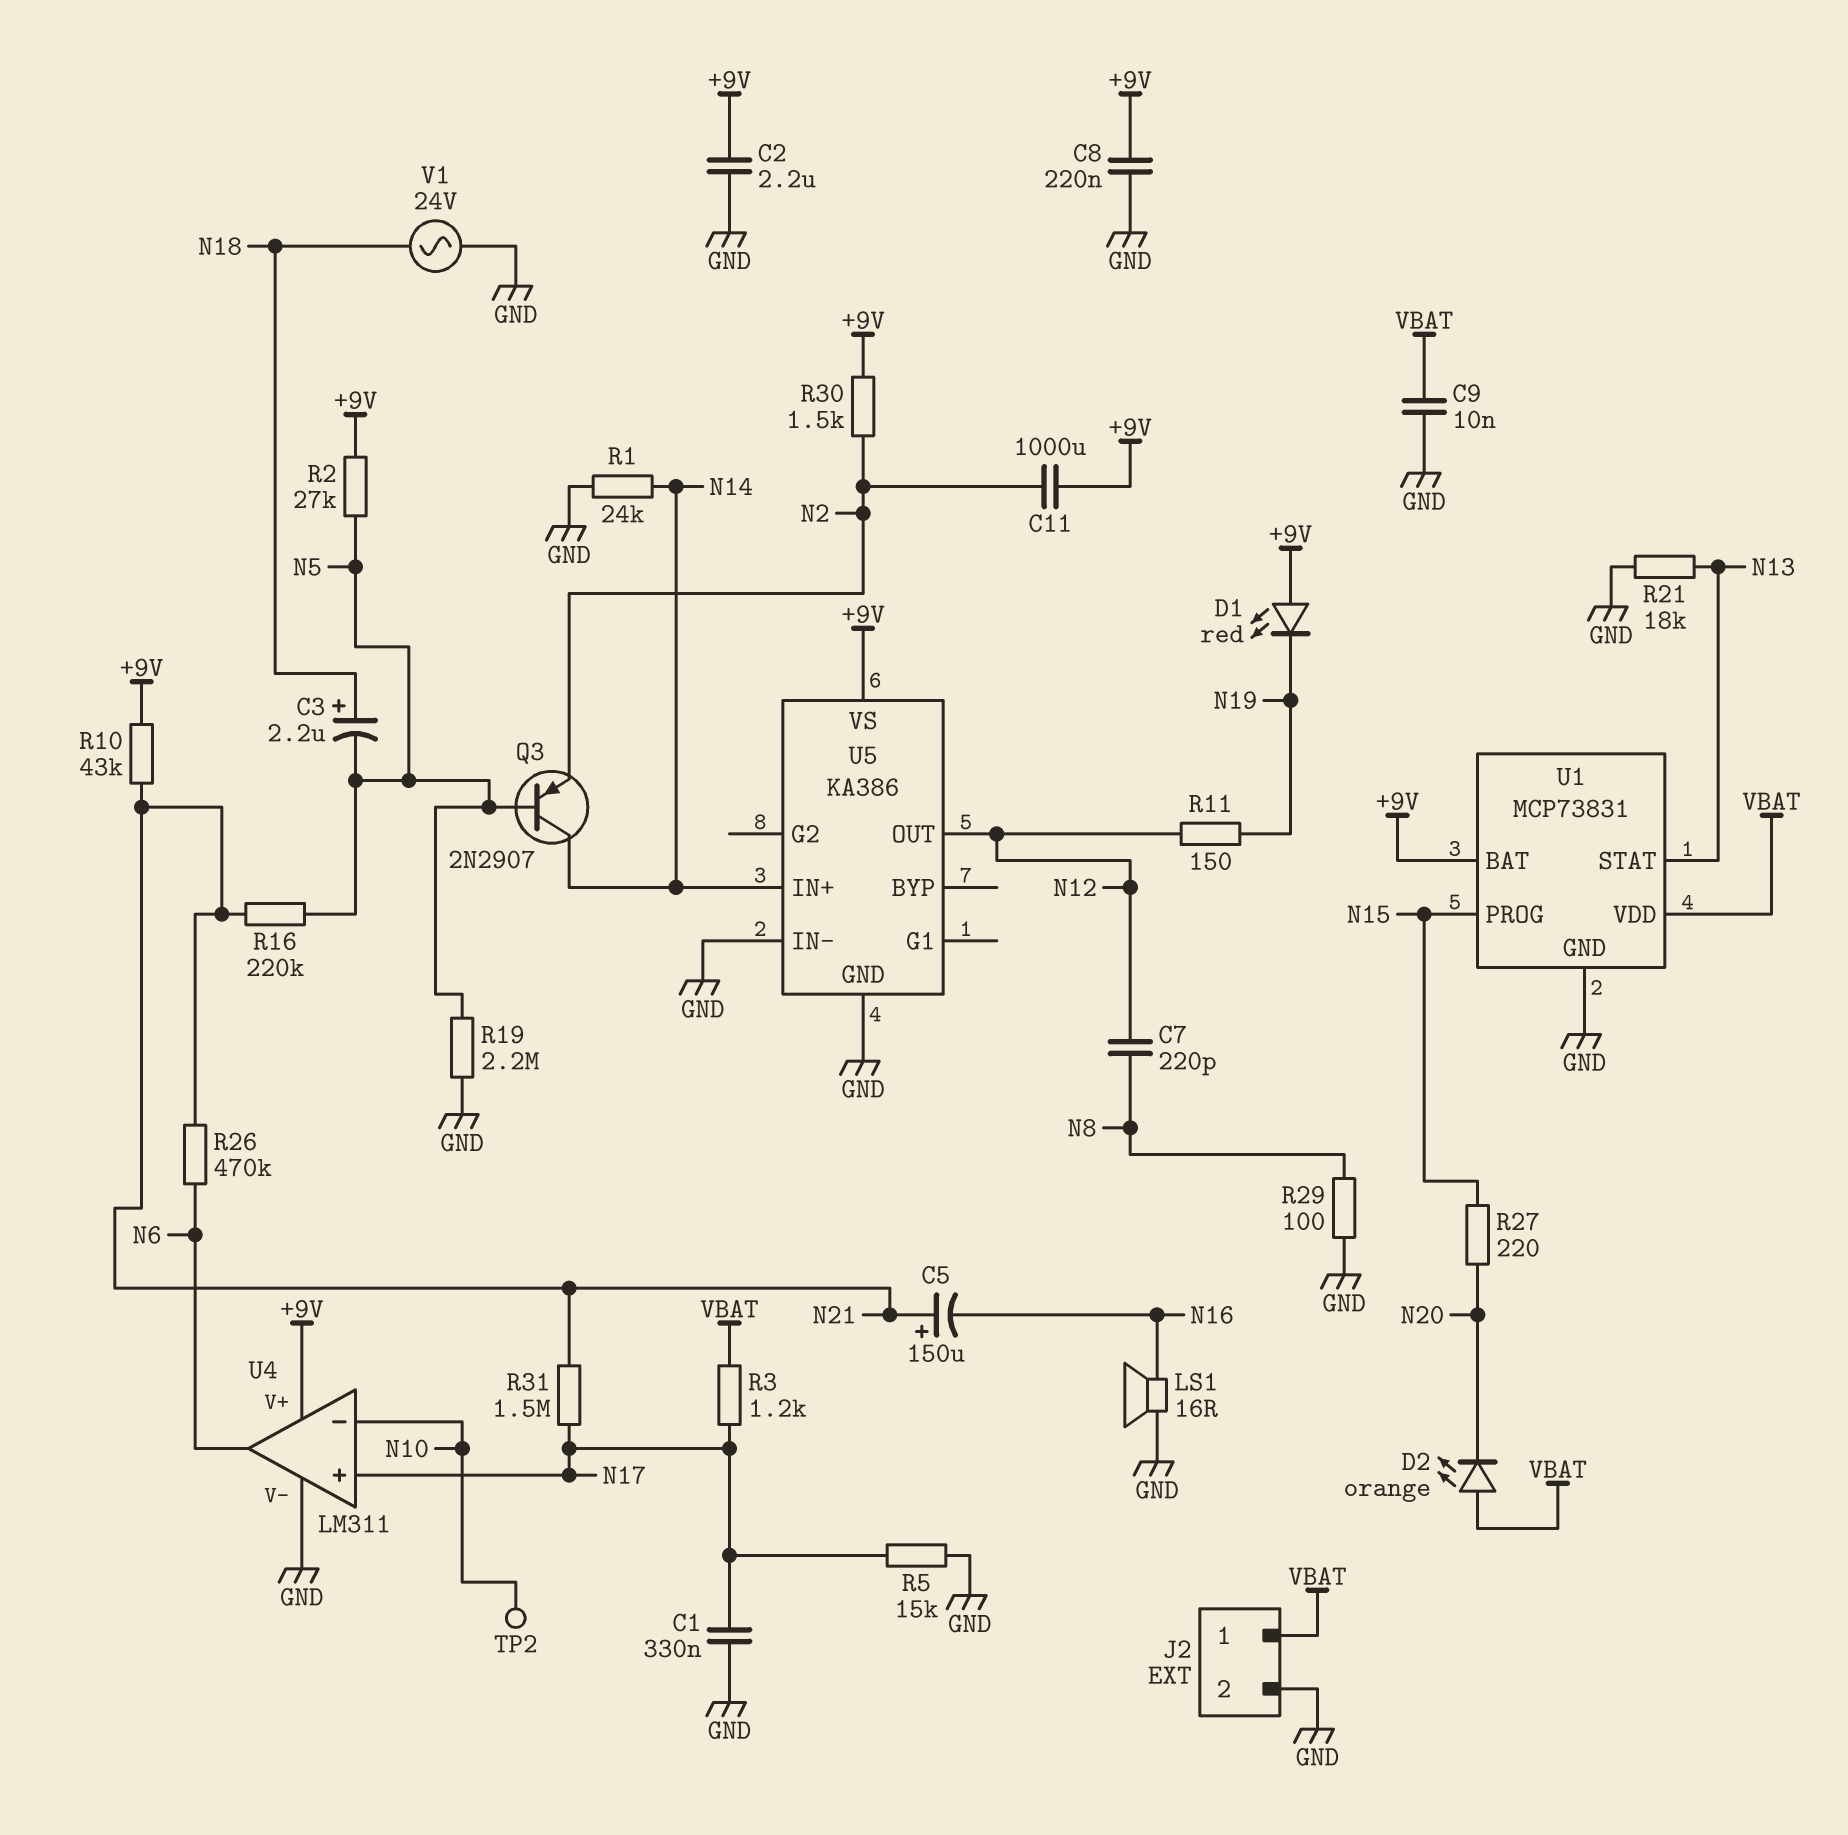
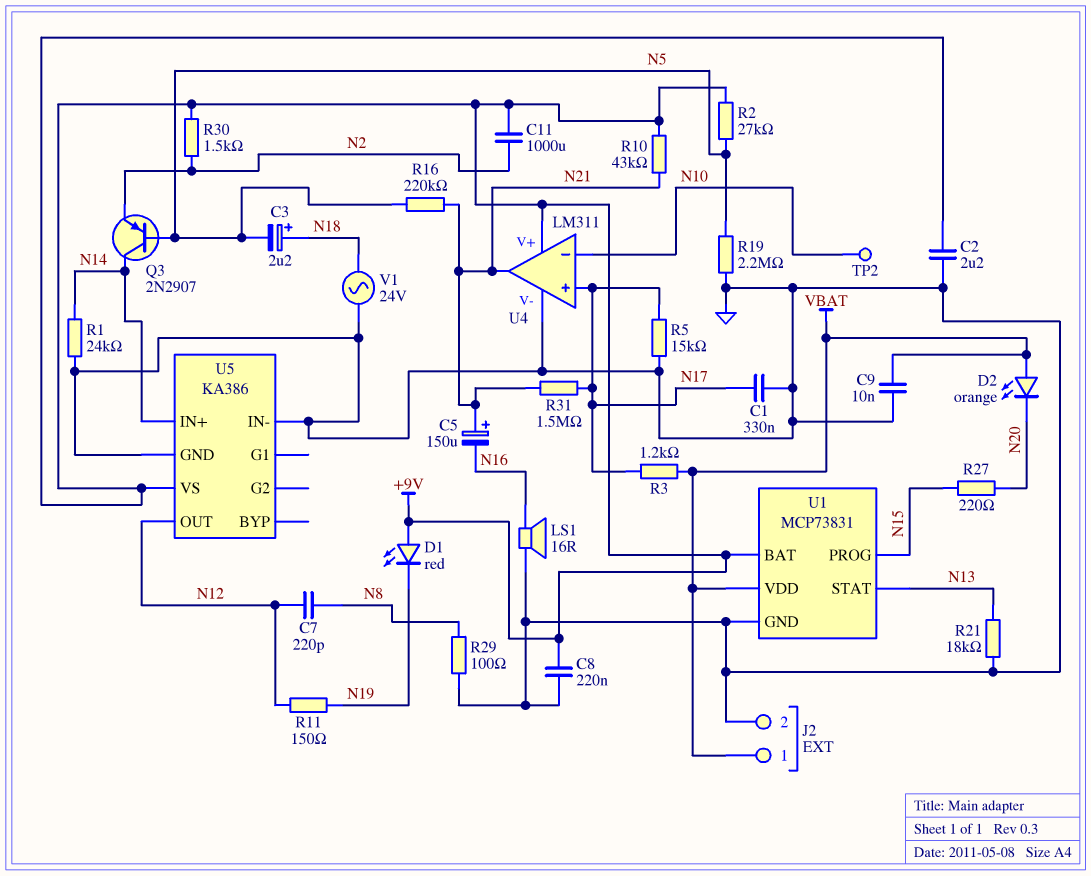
R26: 470k (N6, N21) -> none
U4 pin out: N6 -> N21

